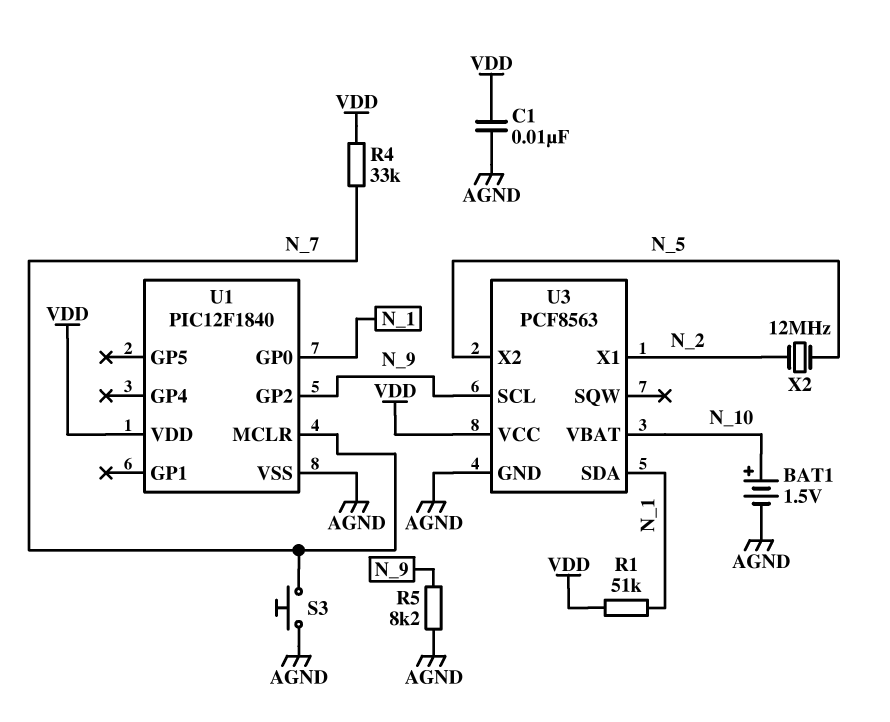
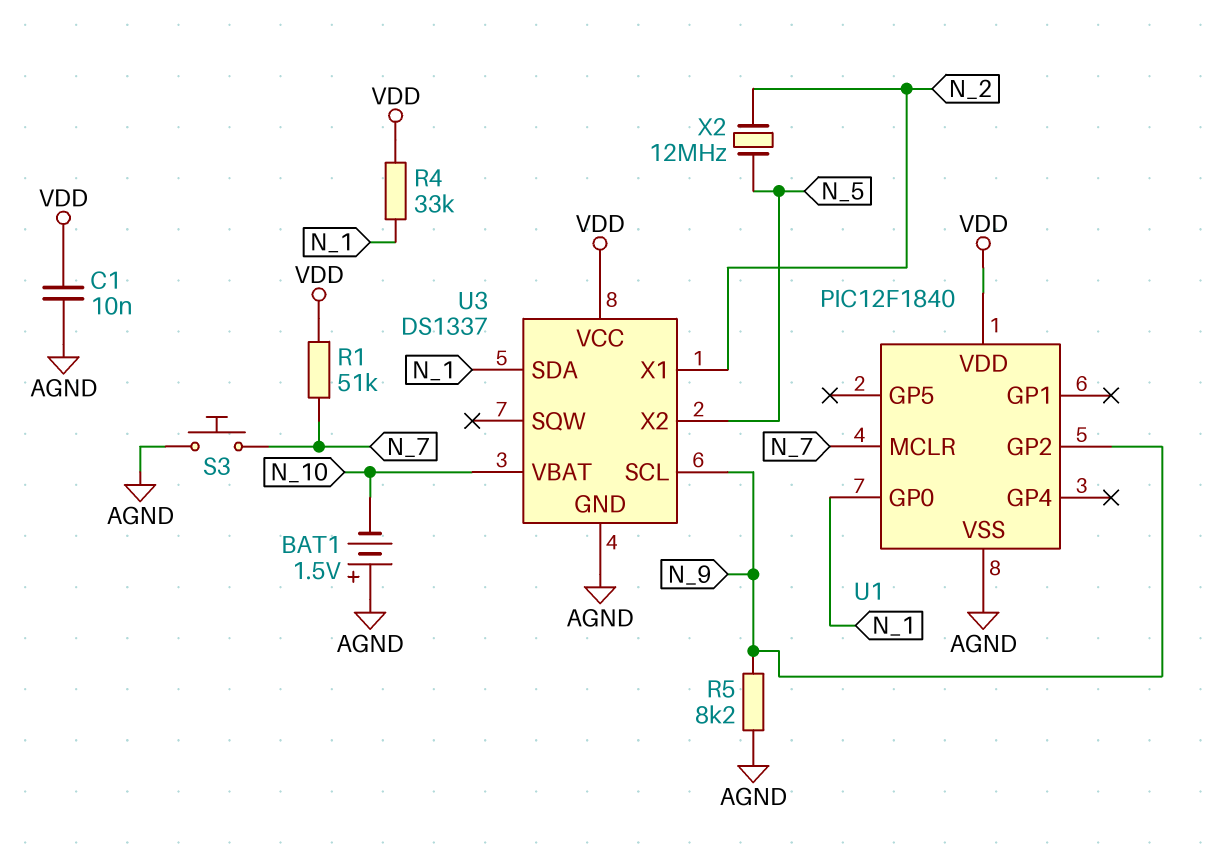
BAT1: 1.5V (plus N_10, minus AGND) -> 1.5V (plus AGND, minus N_10)
R1: 51k (N_1, VDD) -> 51k (N_7, VDD)
R4: 33k (N_7, VDD) -> 33k (N_1, VDD)
U3: PCF8563 -> DS1337

